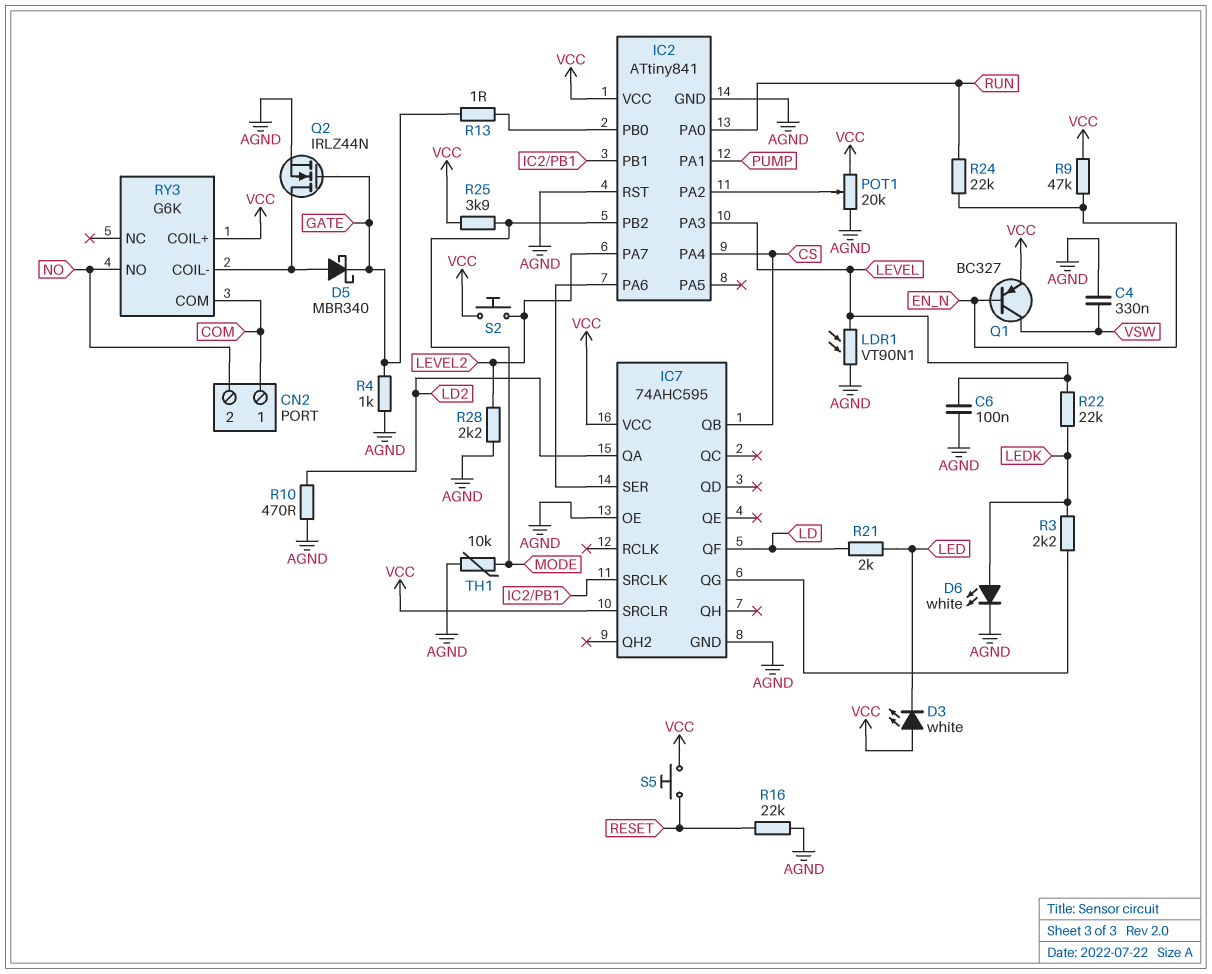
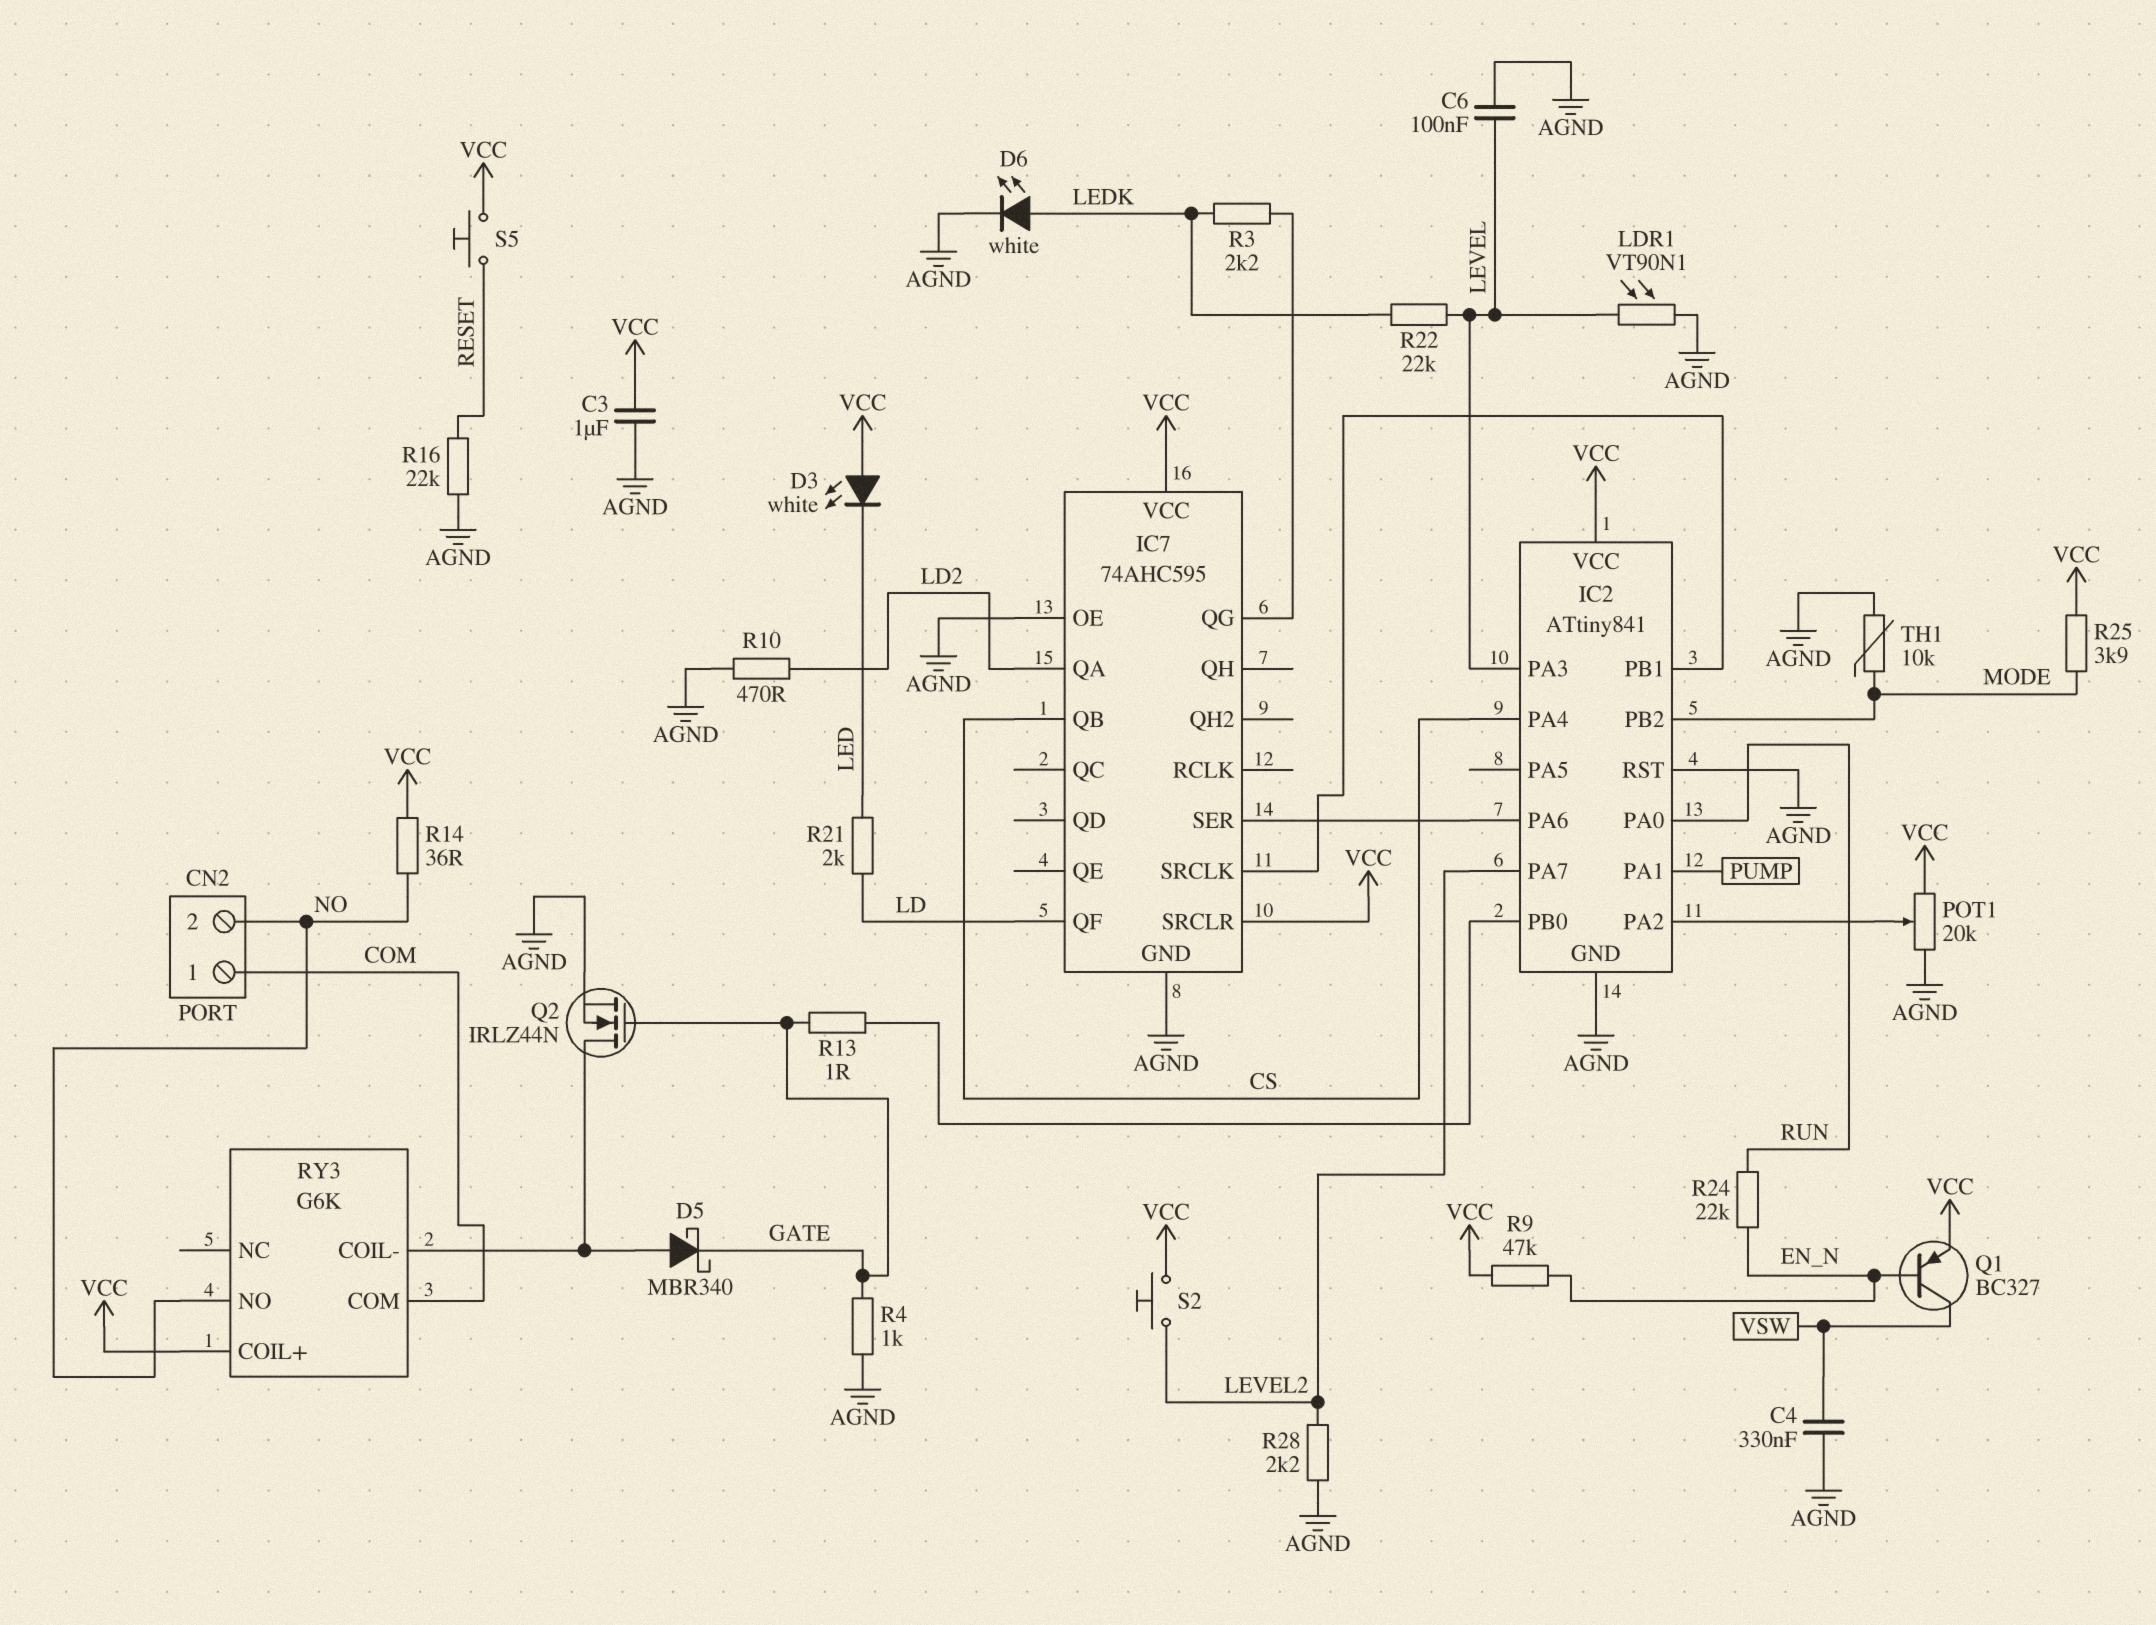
C3: none -> 1uF (AGND, VCC)
R14: none -> 36 (NO, VCC)

